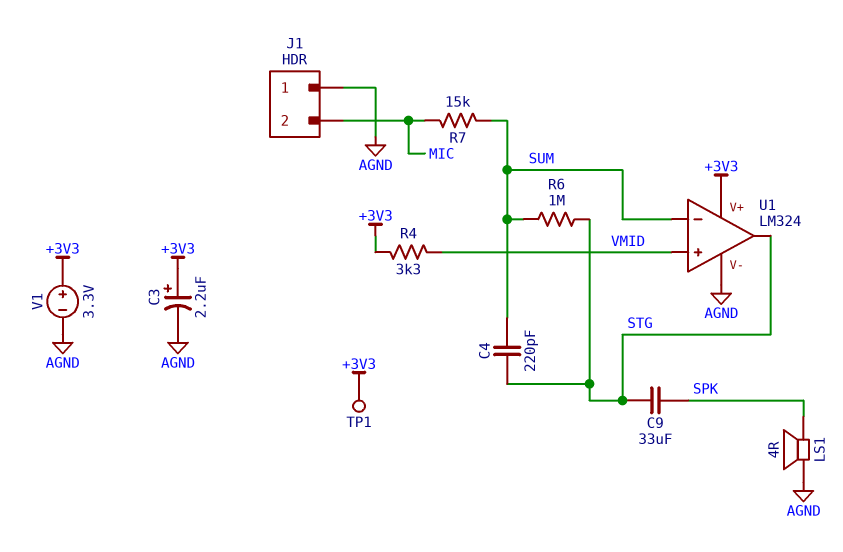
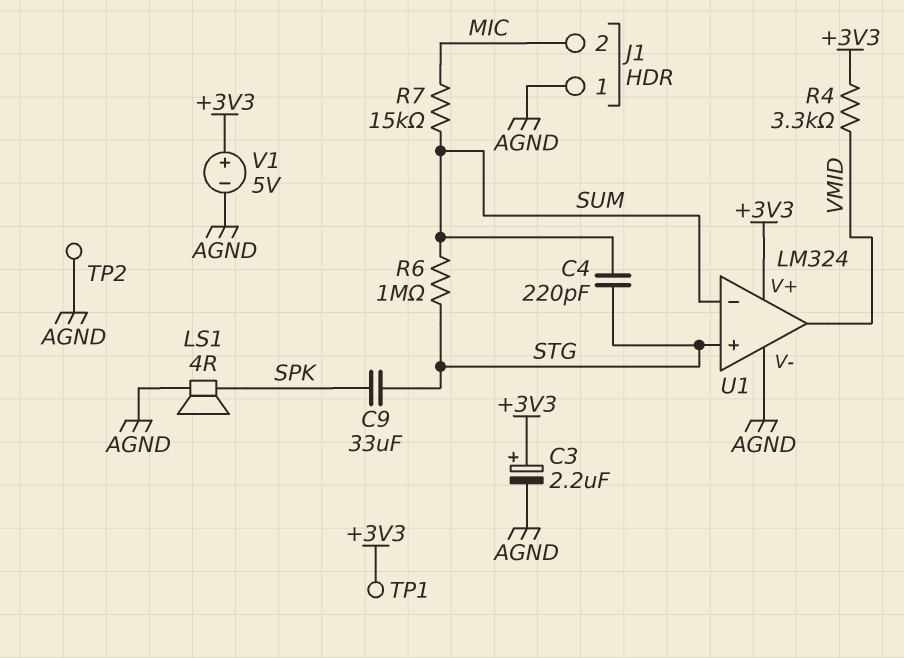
TP2: none -> test point (AGND)
U1 pin in+: VMID -> STG
U1 pin out: STG -> VMID
V1: 3.3V (plus +3V3, minus AGND) -> 5V (plus +3V3, minus AGND)

